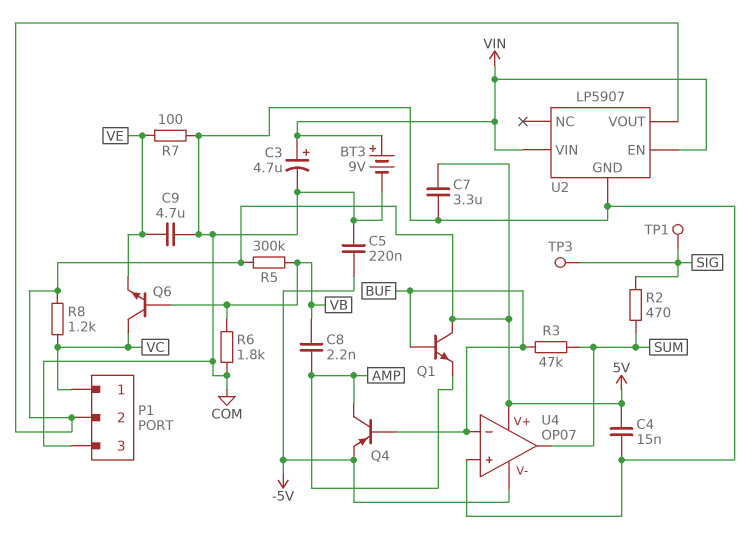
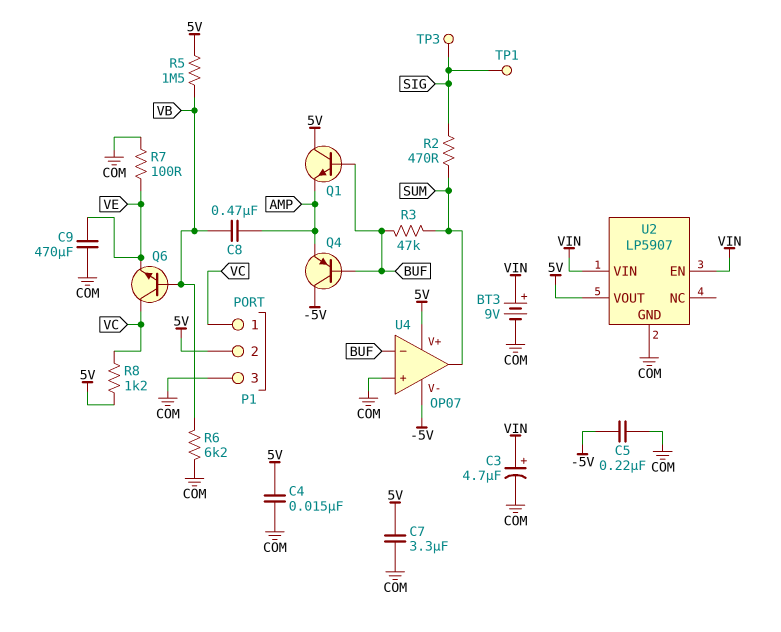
C8: 2.2nF (AMP, VB) -> 470nF (AMP, VB)
C9: 4.7uF (COM, VE) -> 470uF (COM, VE)
Q4: PNP (B BUF, C AMP, E -5V) -> PNP (B BUF, C -5V, E AMP)
R5: 300k (5V, VB) -> 1.5M (5V, VB)
R6: 1.8k (COM, VB) -> 6.2k (COM, VB)

